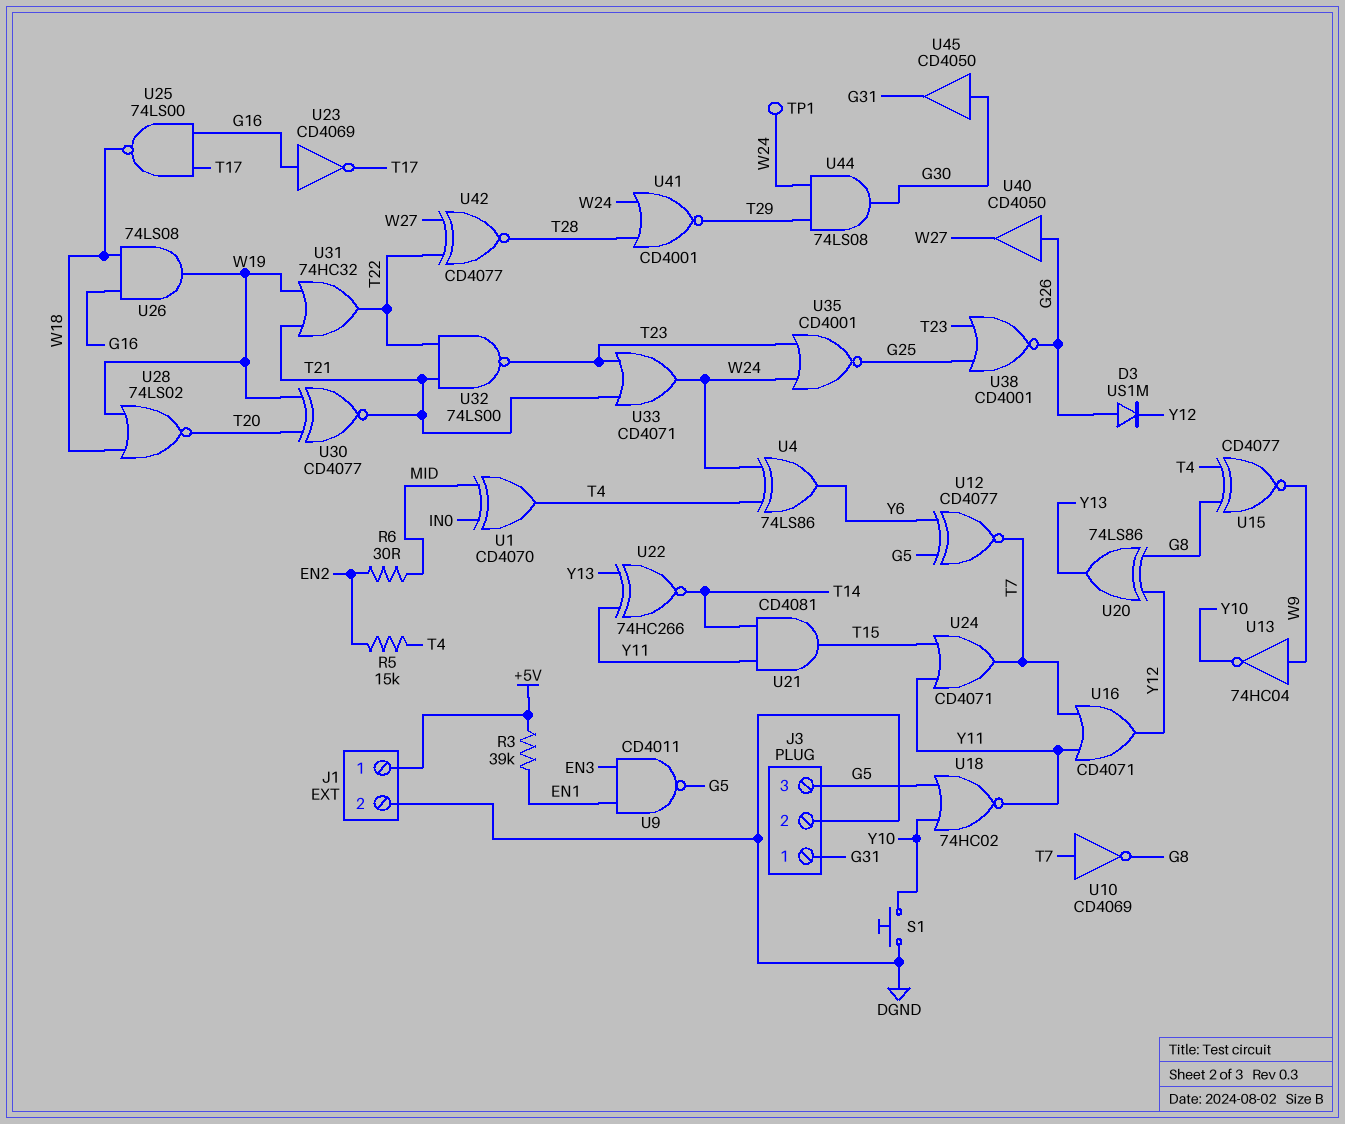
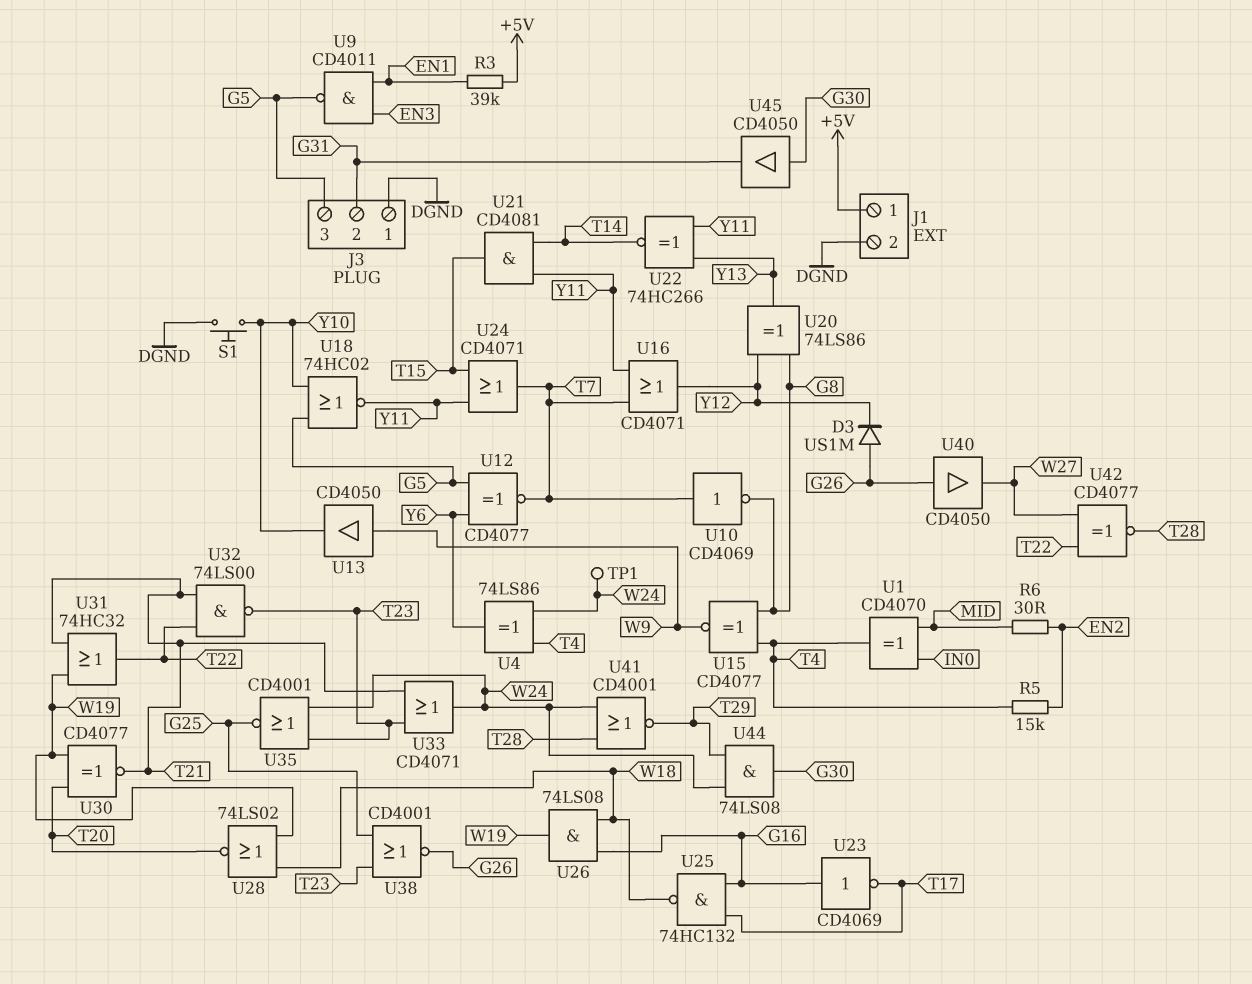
J3 pin 1: G31 -> DGND
J3 pin 2: DGND -> G31
U13: NOT 74HC04 (in W9, out Y10) -> buffer CD4050 (in W9, out Y10)
U25: NAND 74LS00 (in G16, in T17, out W18) -> NAND 74HC132 (in G16, in T17, out W18)

